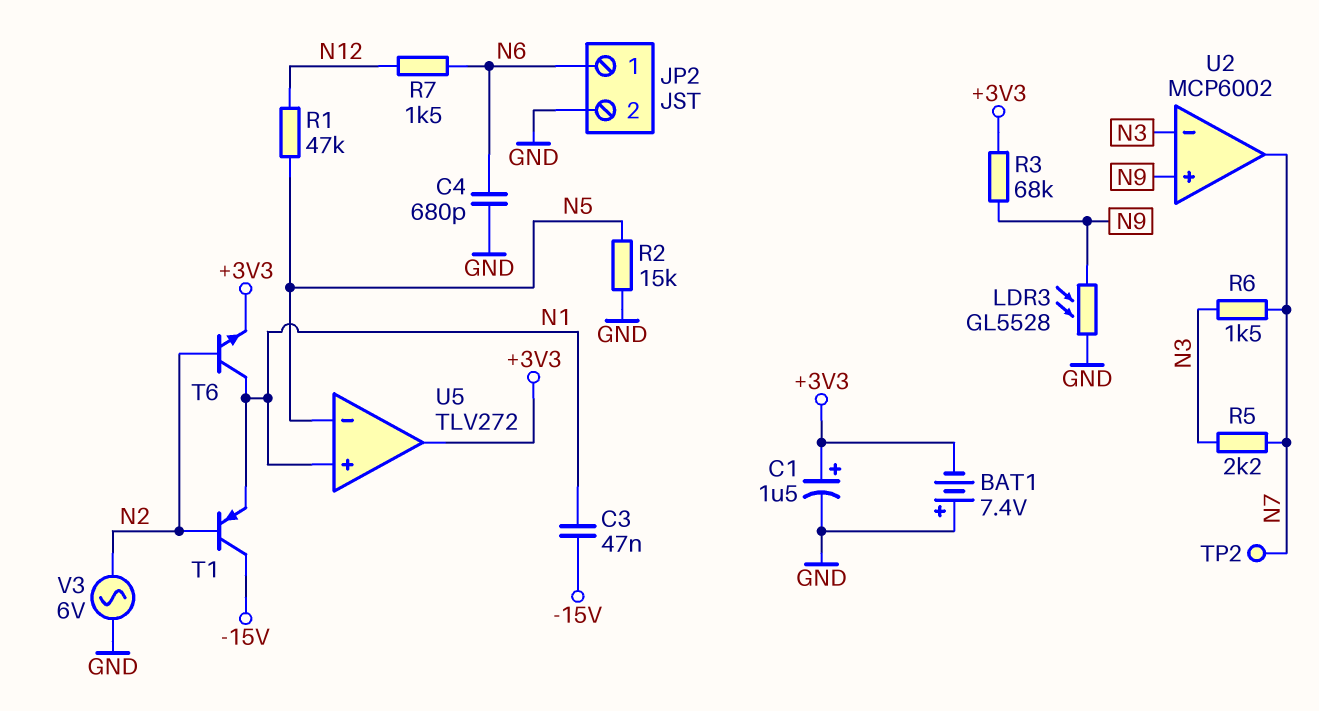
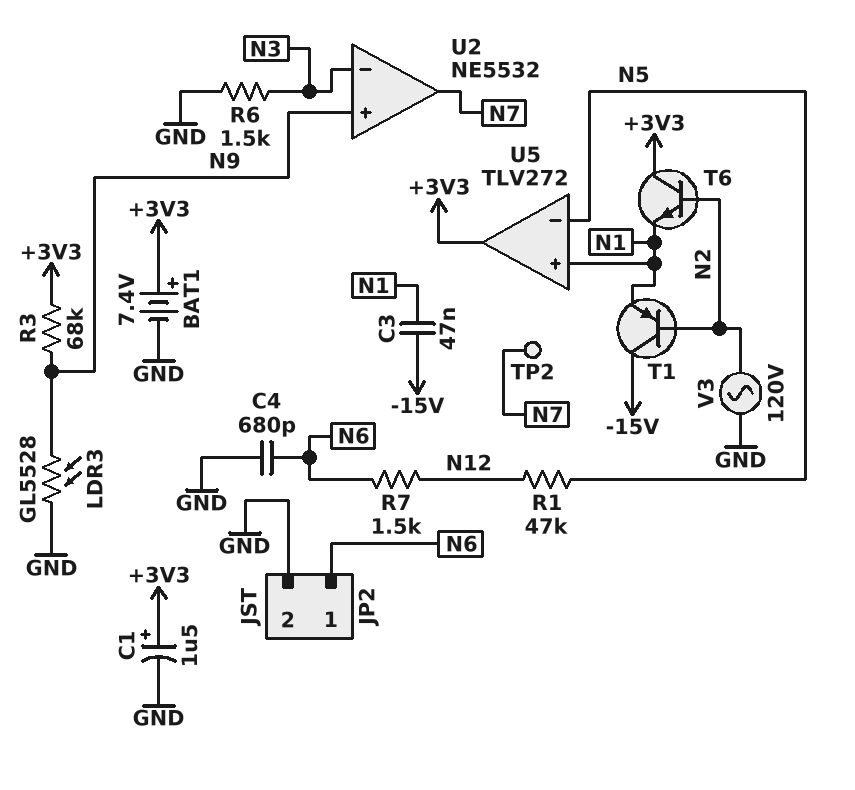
BAT1: 7.4V (plus GND, minus +3V3) -> 7.4V (plus +3V3, minus GND)
R2: 15k (GND, N5) -> none
R5: 2.2k (N3, N7) -> none
R6: 1.5k (N3, N7) -> 1.5k (GND, N3)
T6: NPN (B N2, C N1, E +3V3) -> NPN (B N2, C +3V3, E N1)
U2: MCP6002 -> NE5532
V3: AC 6V (GND, N2) -> AC 120V (GND, N2)

